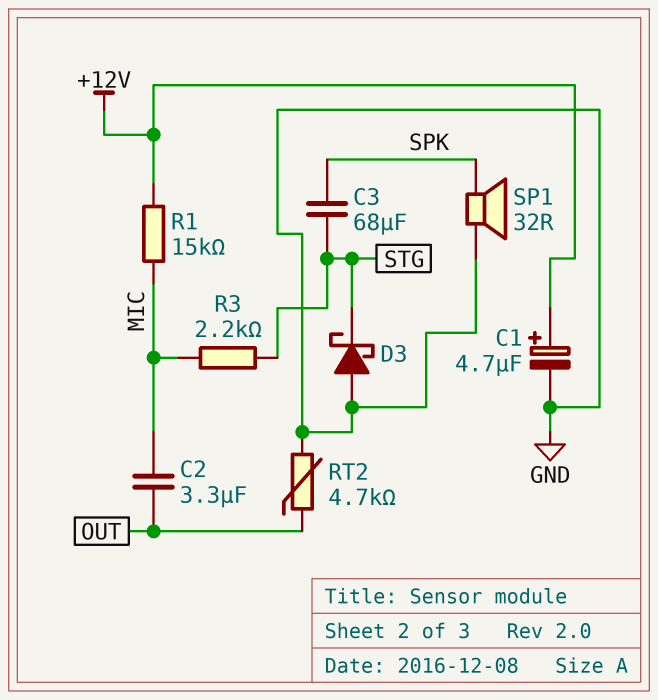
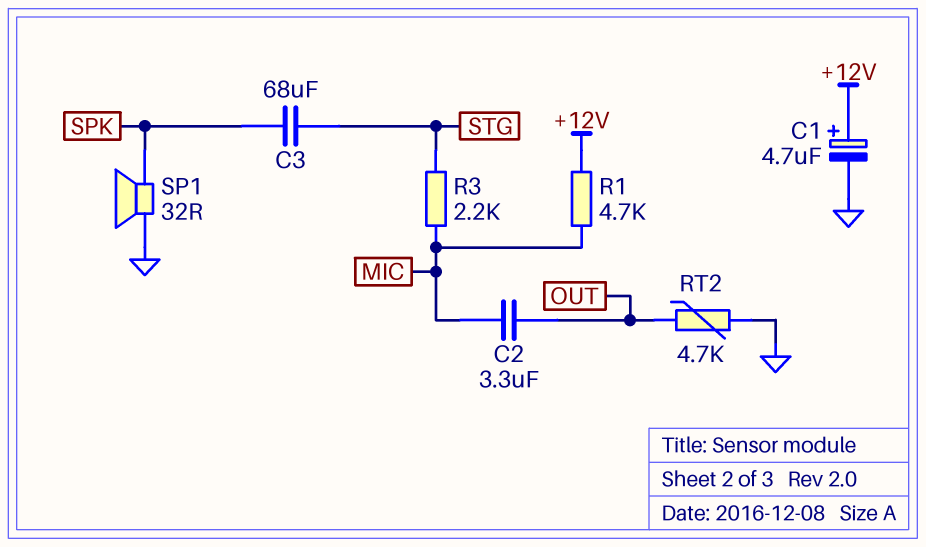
D3: schottky (A GND, K STG) -> none
R1: 15k (+12V, MIC) -> 4.7k (+12V, MIC)

